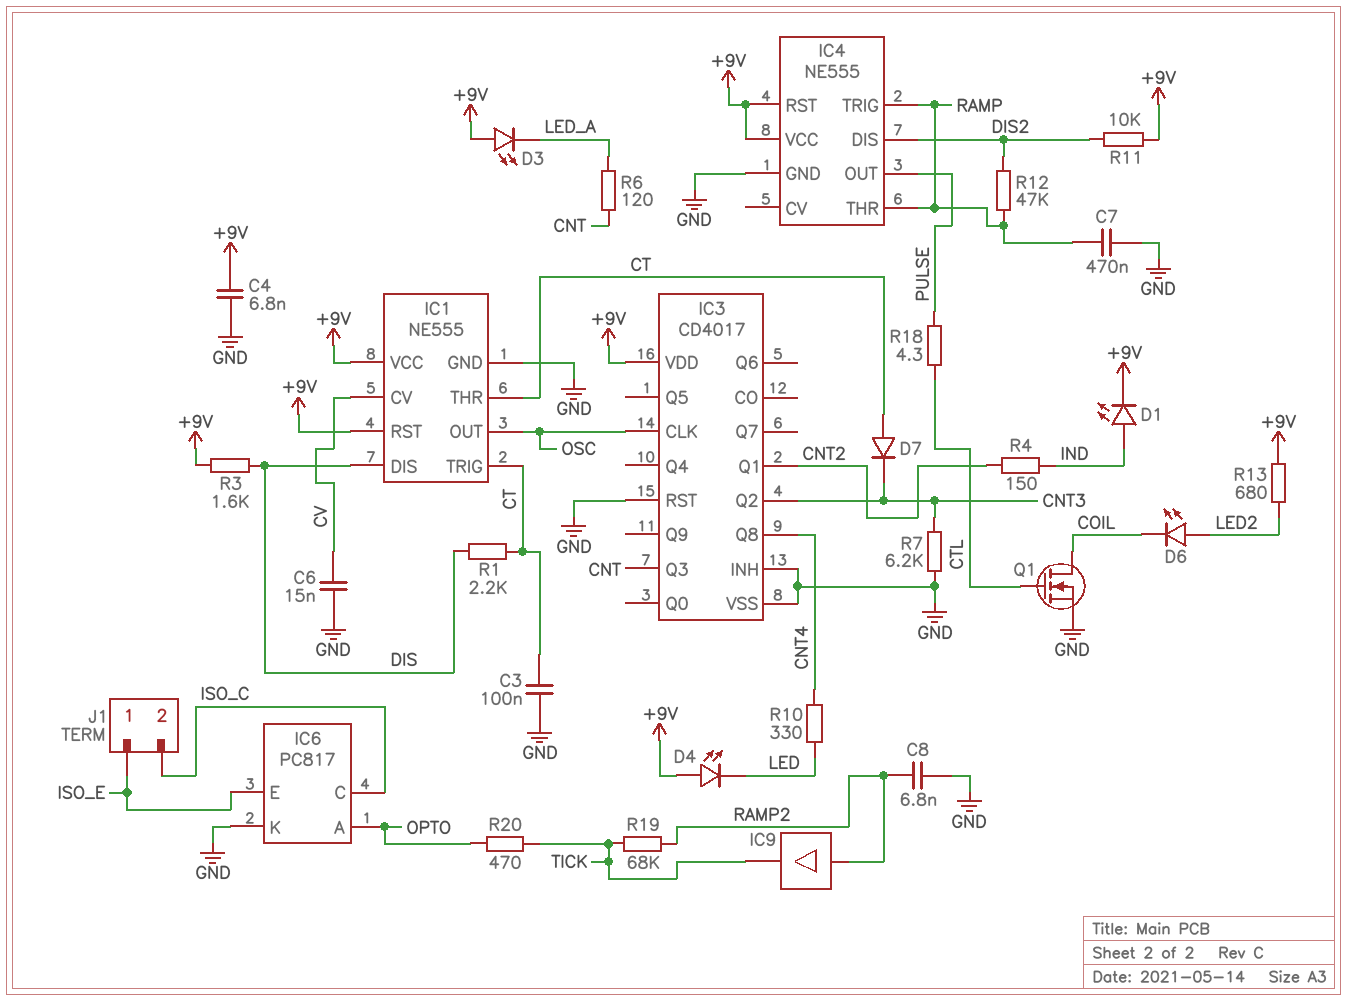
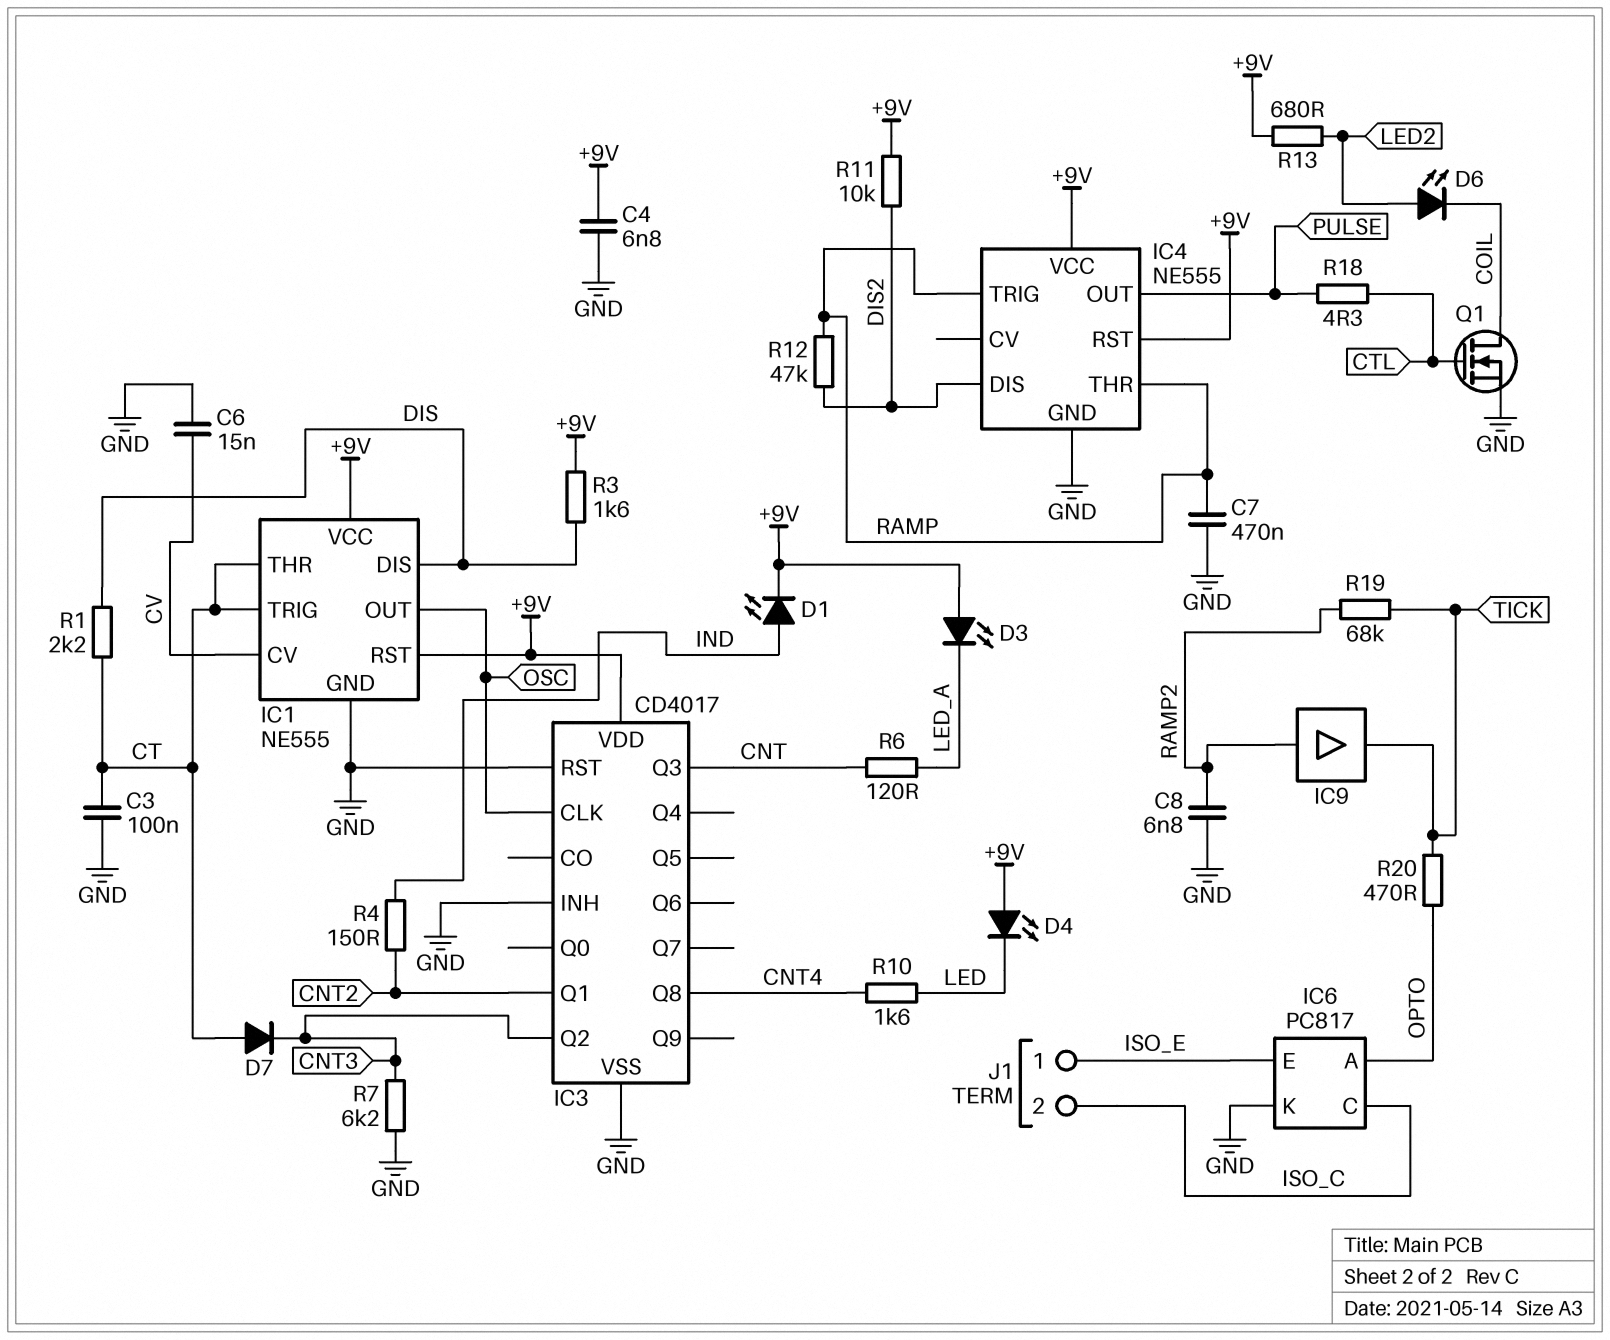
R10: 330 (CNT4, LED) -> 1.6k (CNT4, LED)

